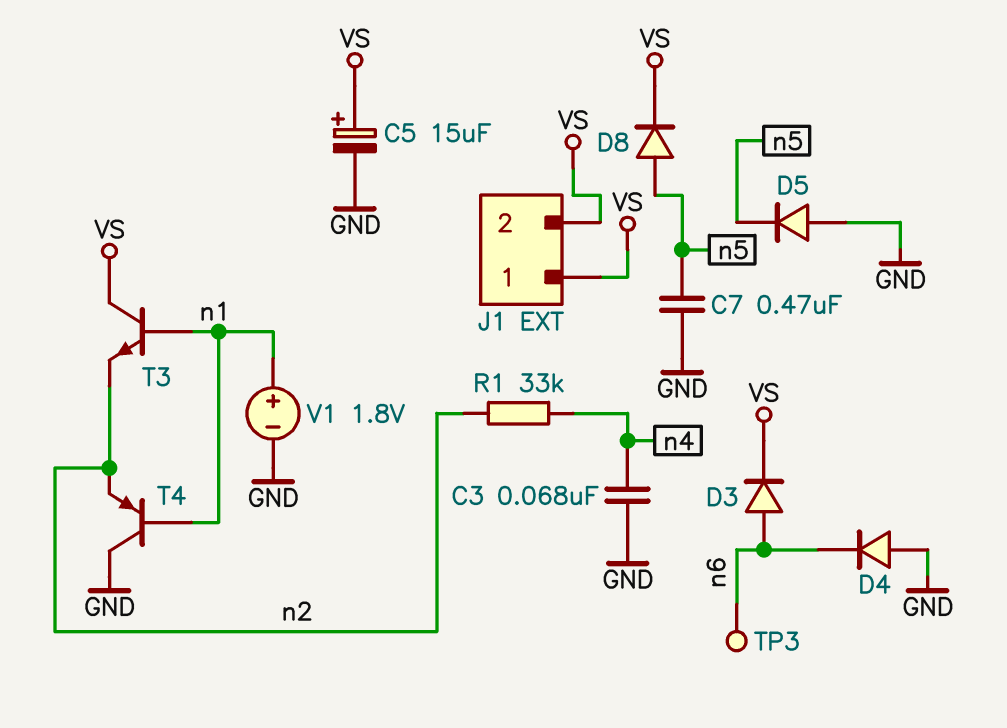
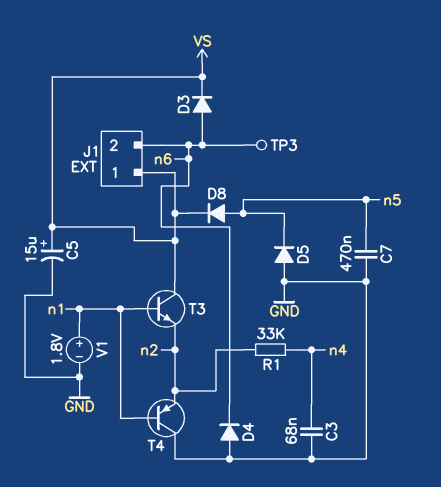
J1 pin 2: VS -> n6

